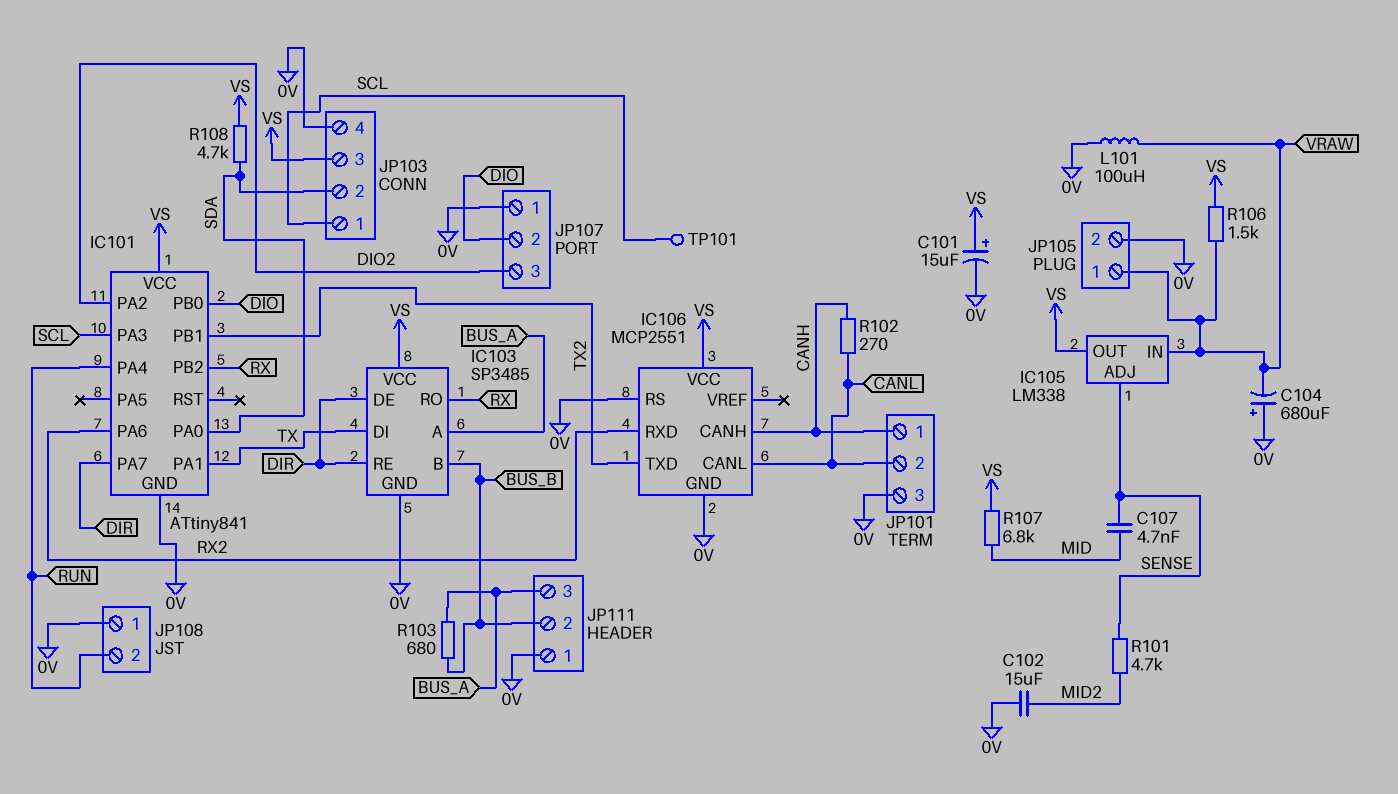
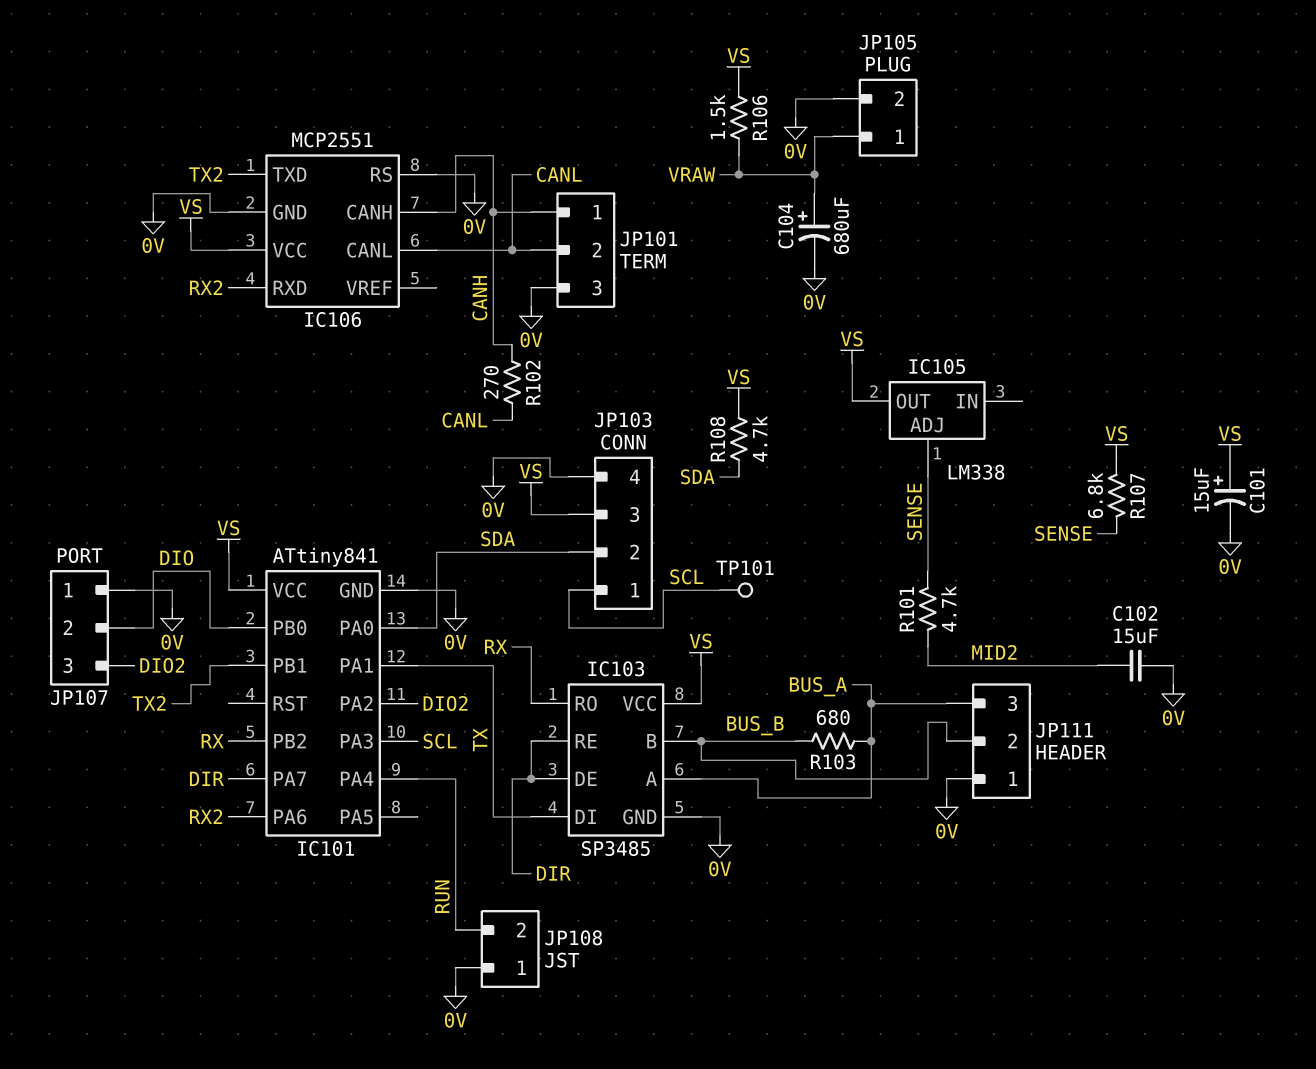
C104: 680uF (plus 0V, minus VRAW) -> 680uF (plus VRAW, minus 0V)
C107: 4.7nF (MID, SENSE) -> none
IC105 pin IN: VRAW -> none
L101: 100uH (0V, VRAW) -> none
R107: 6.8k (MID, VS) -> 6.8k (SENSE, VS)

